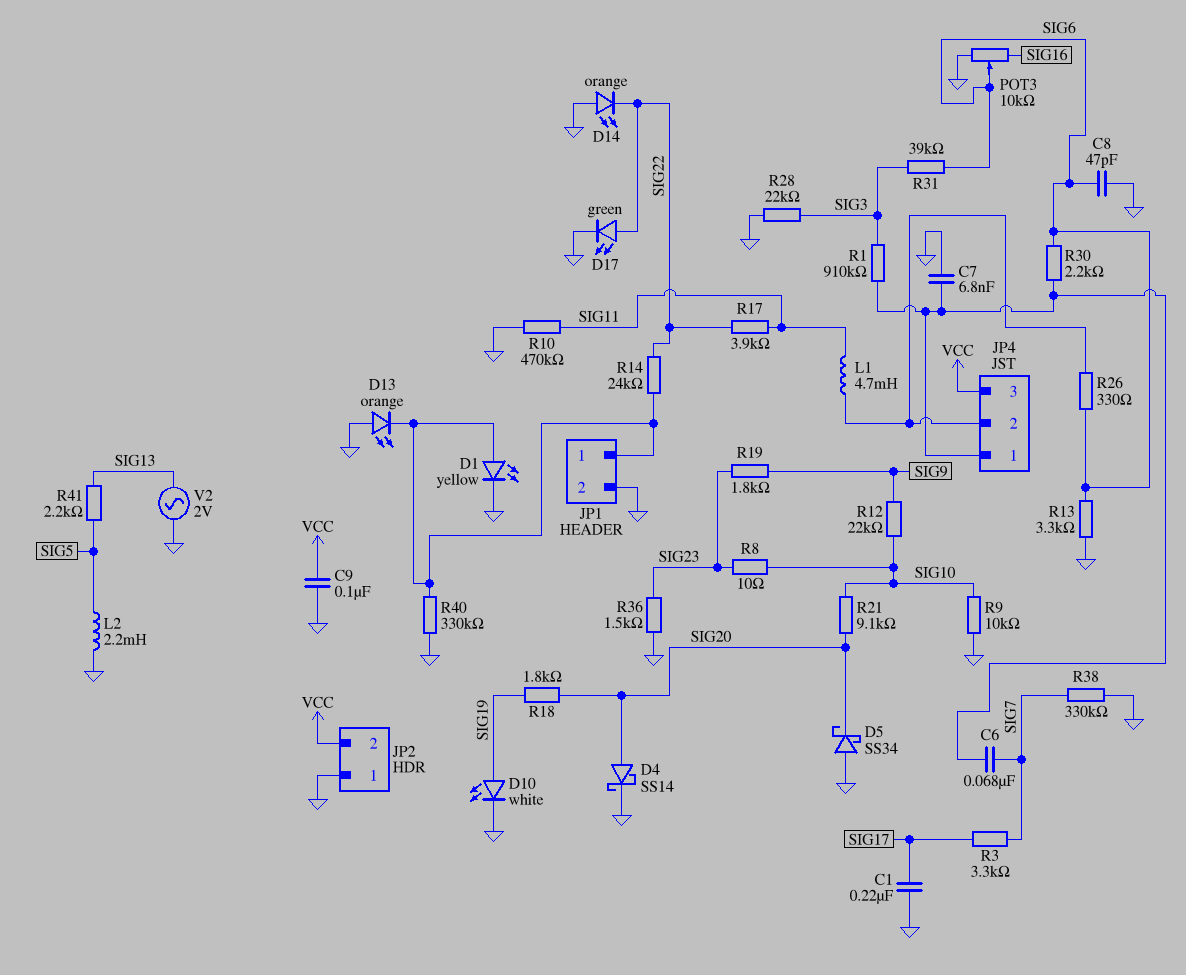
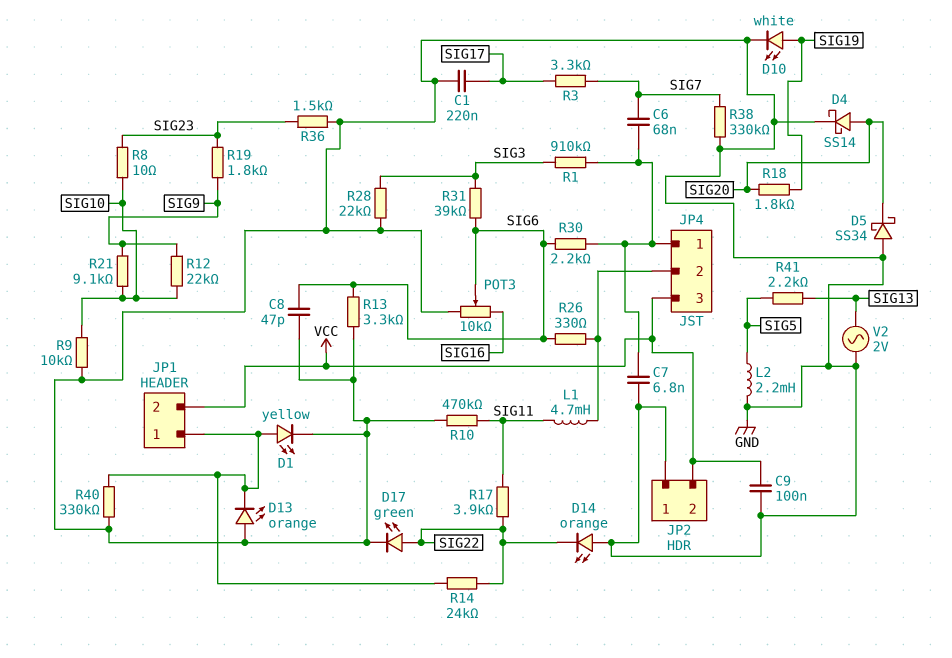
JP1 pin 2: GND -> VCC
R21: 9.1k (SIG10, SIG20) -> 9.1k (SIG9, SIG10)

